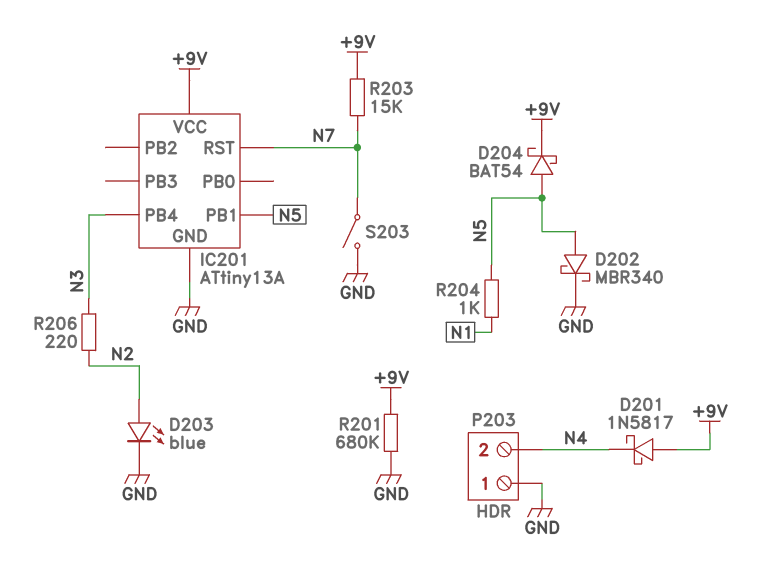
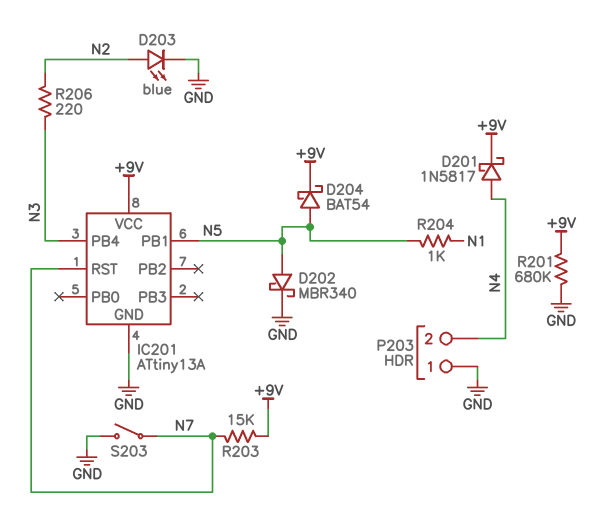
D201: schottky 1N5817 (A +9V, K N4) -> schottky 1N5817 (A N4, K +9V)

